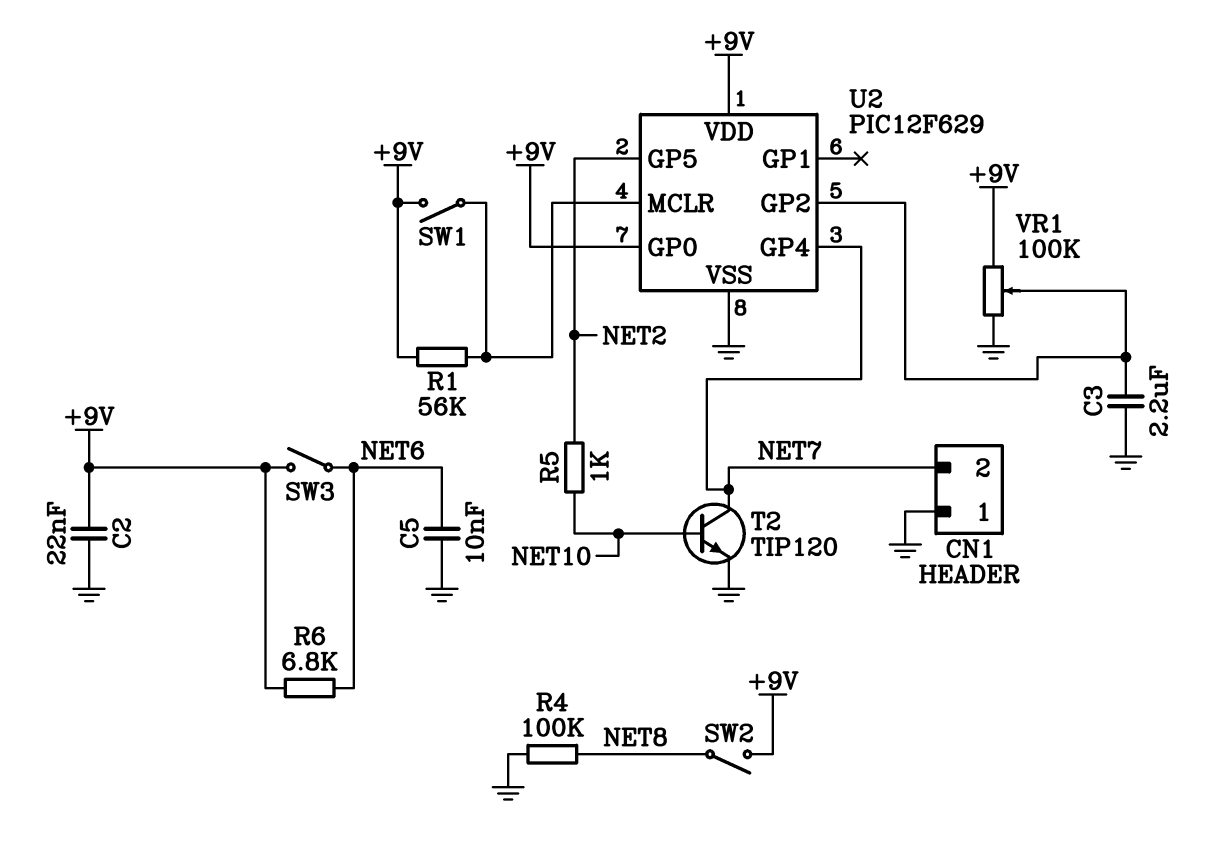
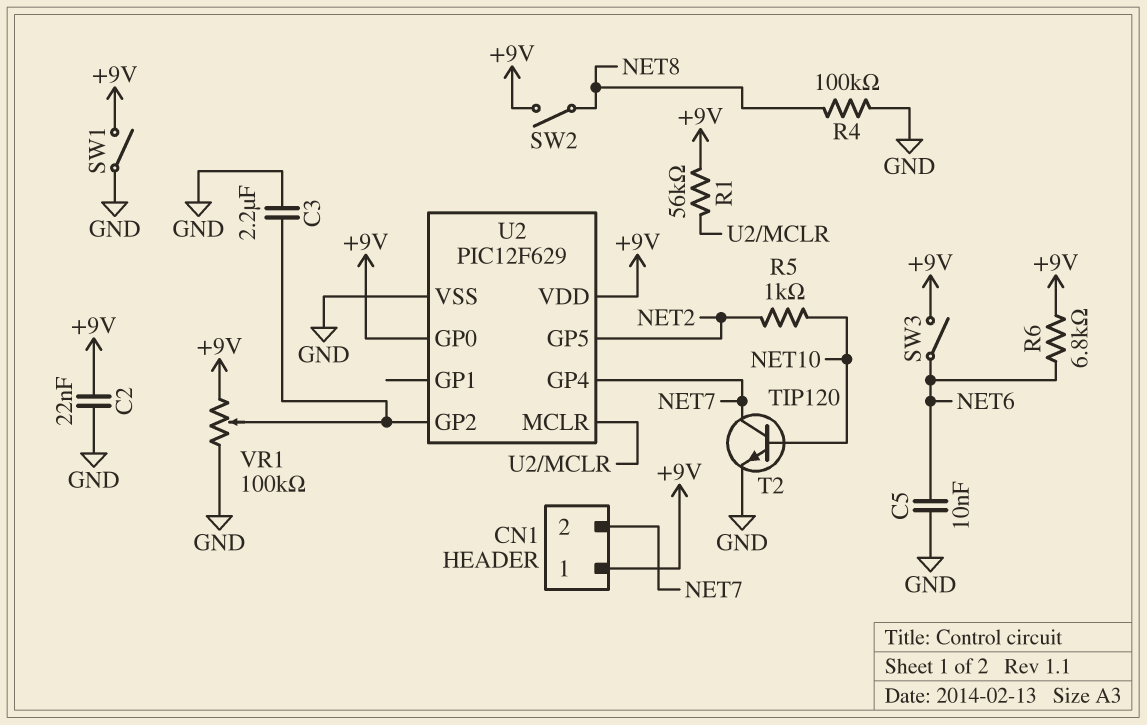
CN1 pin 1: GND -> +9V
SW1: switch (+9V, U2/MCLR) -> switch (+9V, GND)

